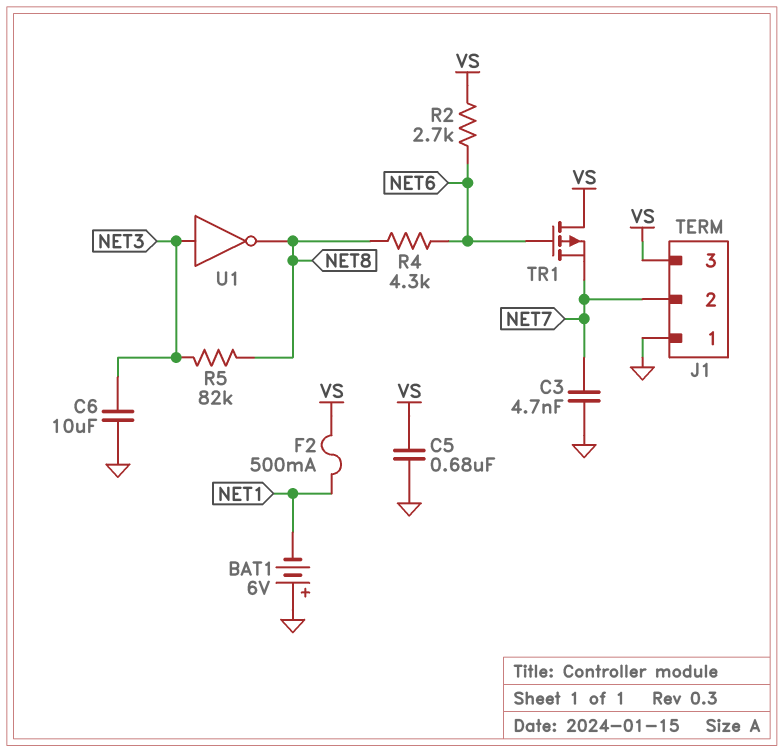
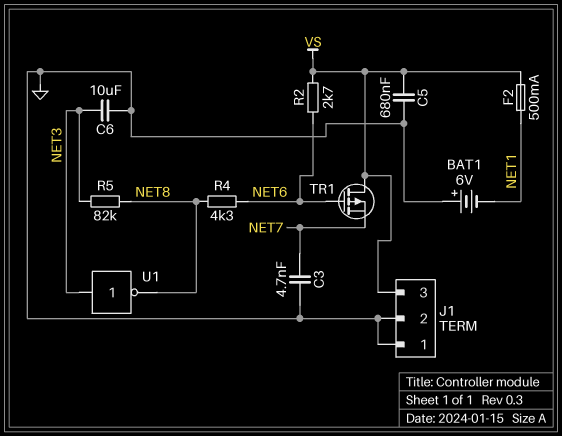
J1 pin 2: NET7 -> GND

